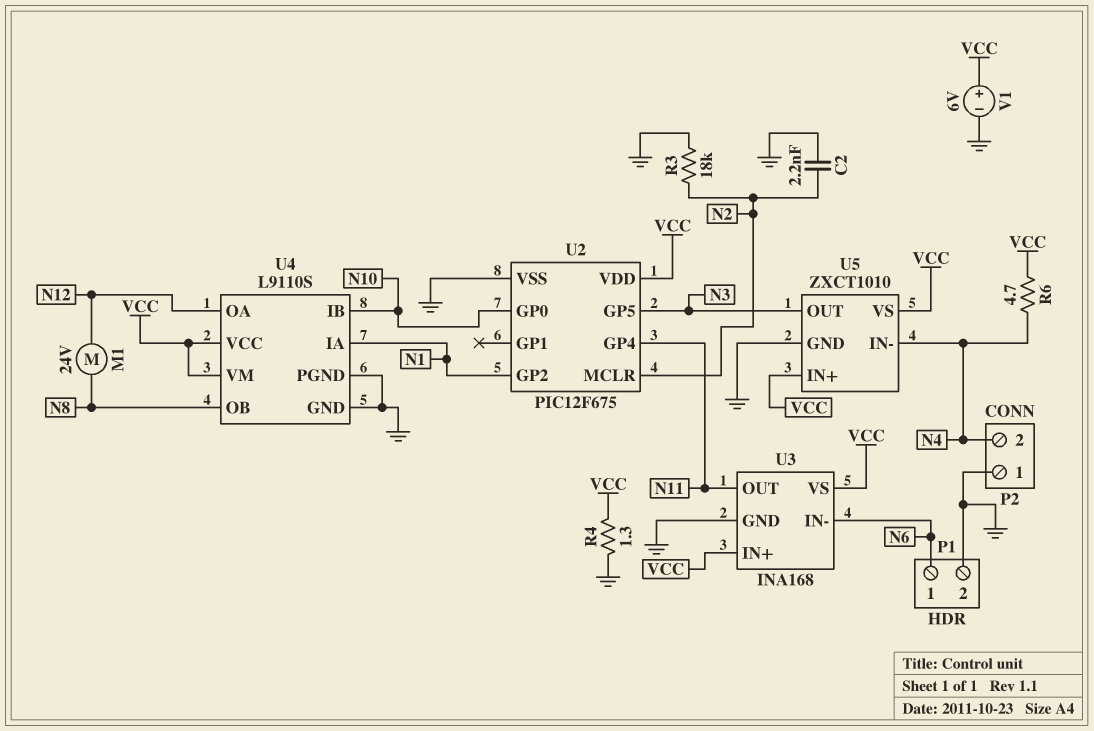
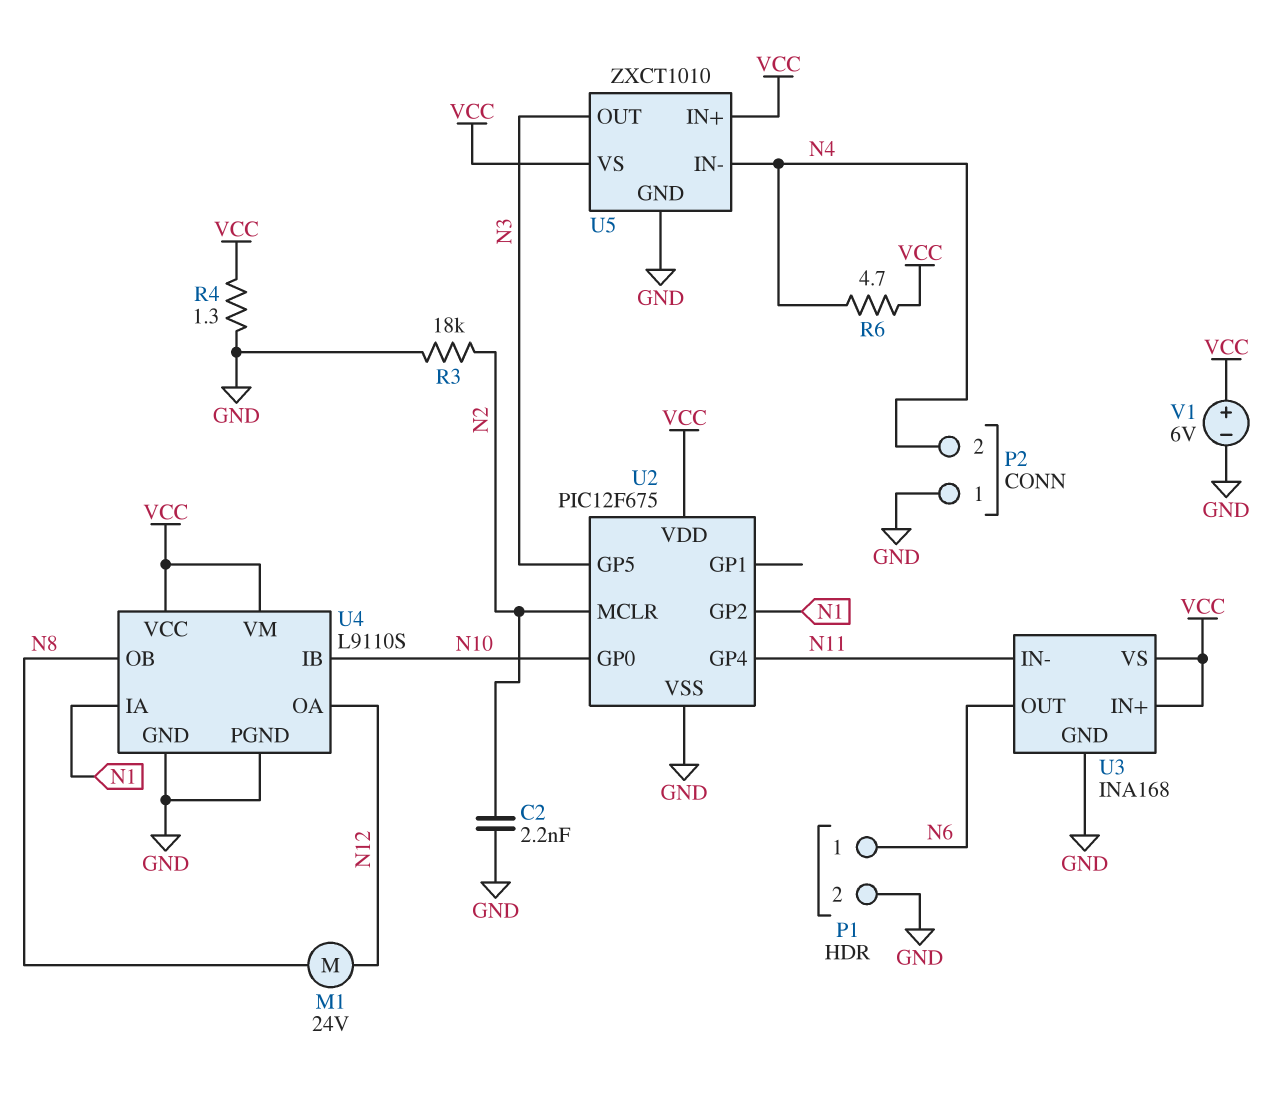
U3 pin IN-: N6 -> N11
U3 pin OUT: N11 -> N6

